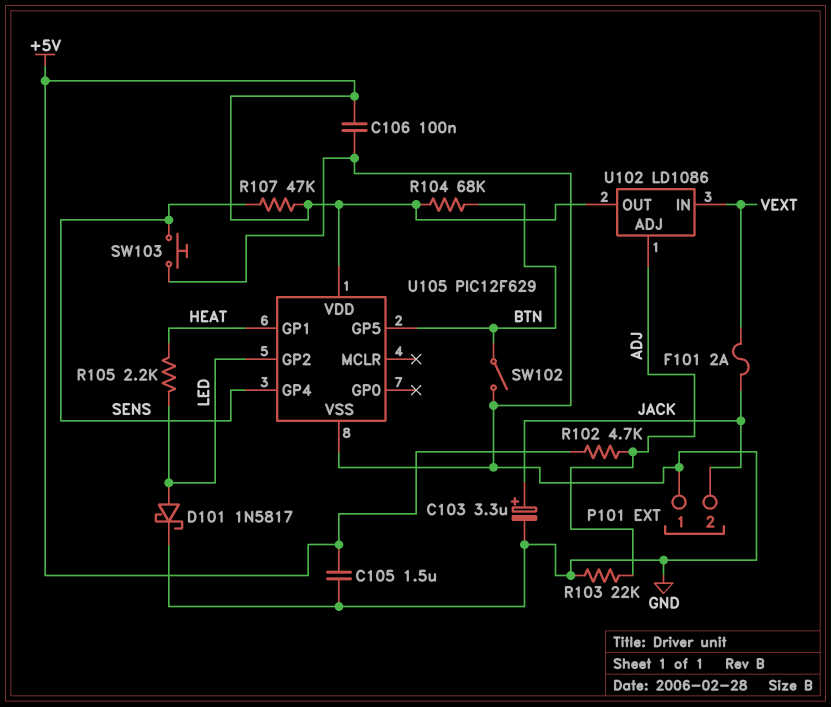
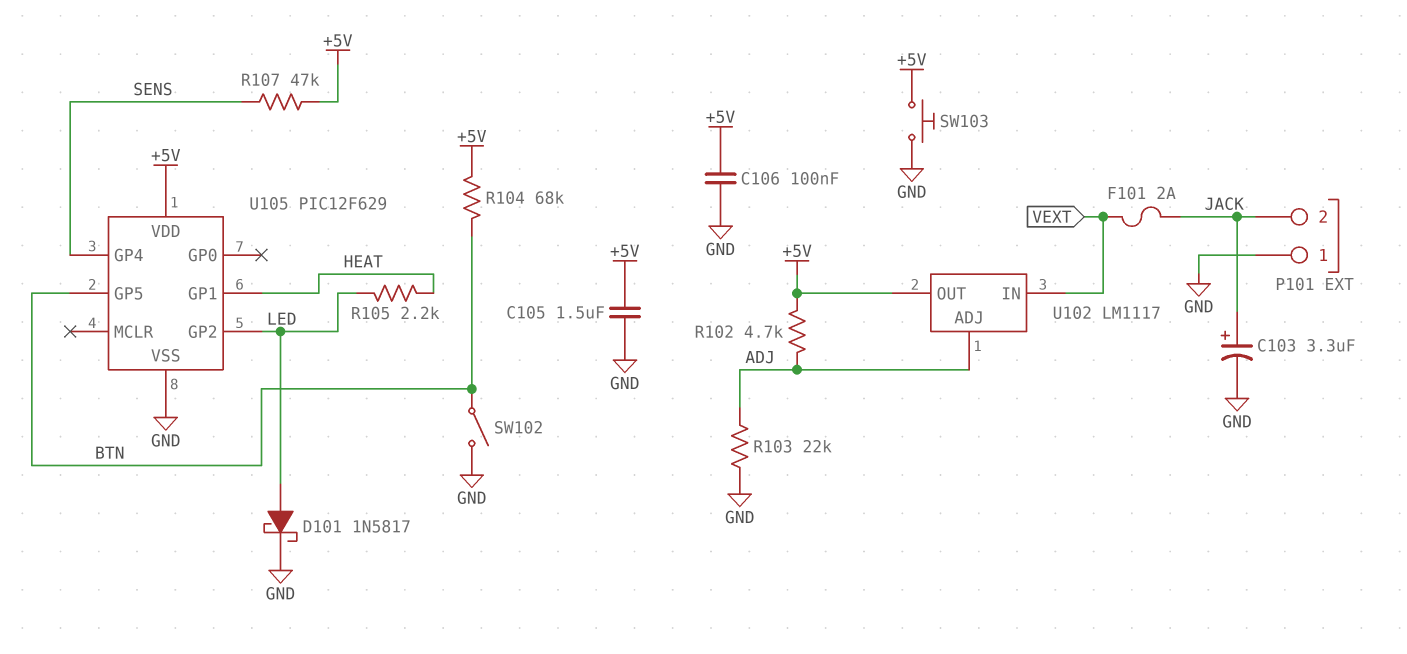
SW103: button (GND, SENS) -> button (+5V, GND)
U102: LD1086 -> LM1117

